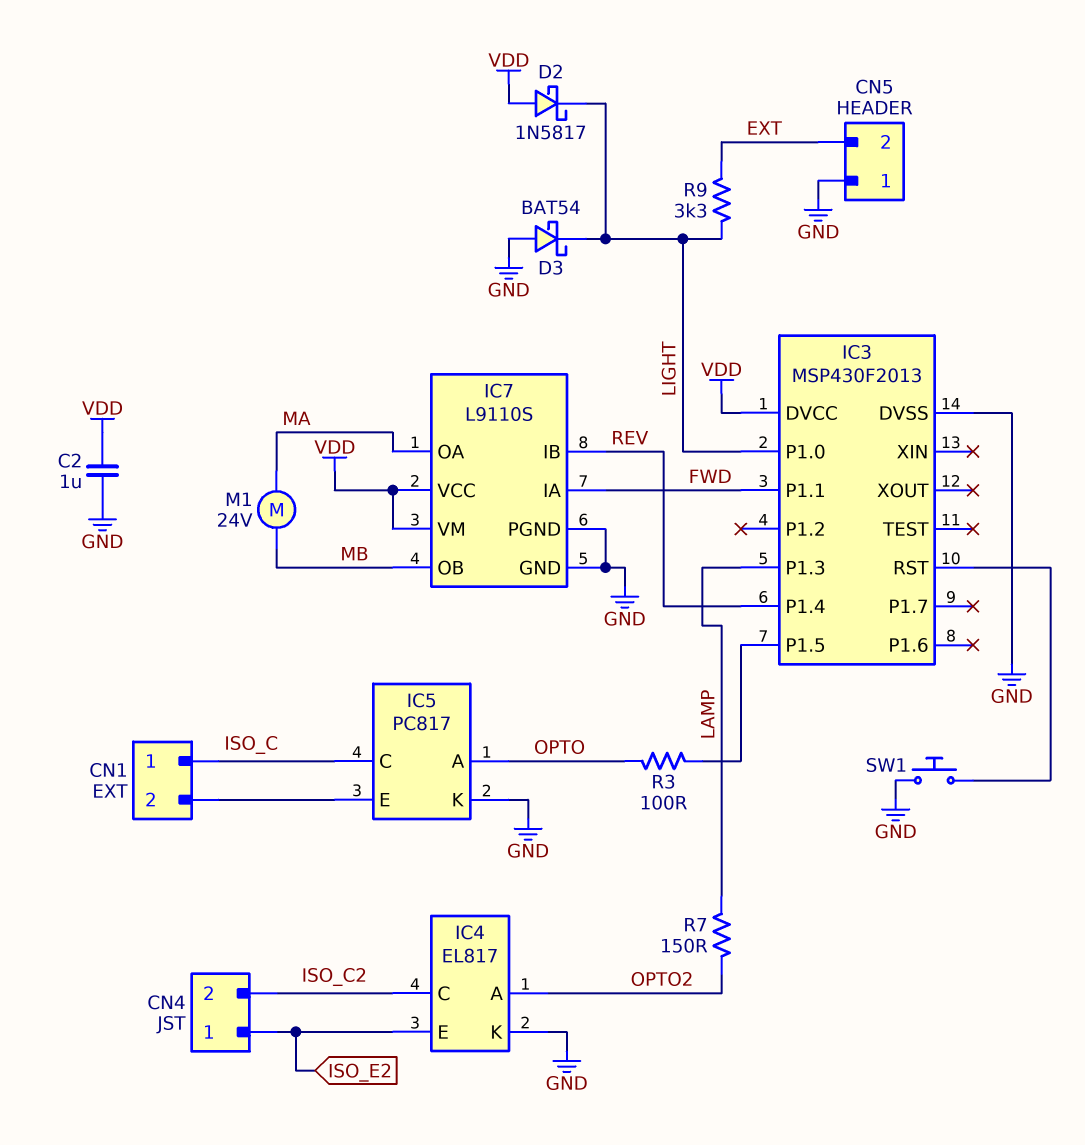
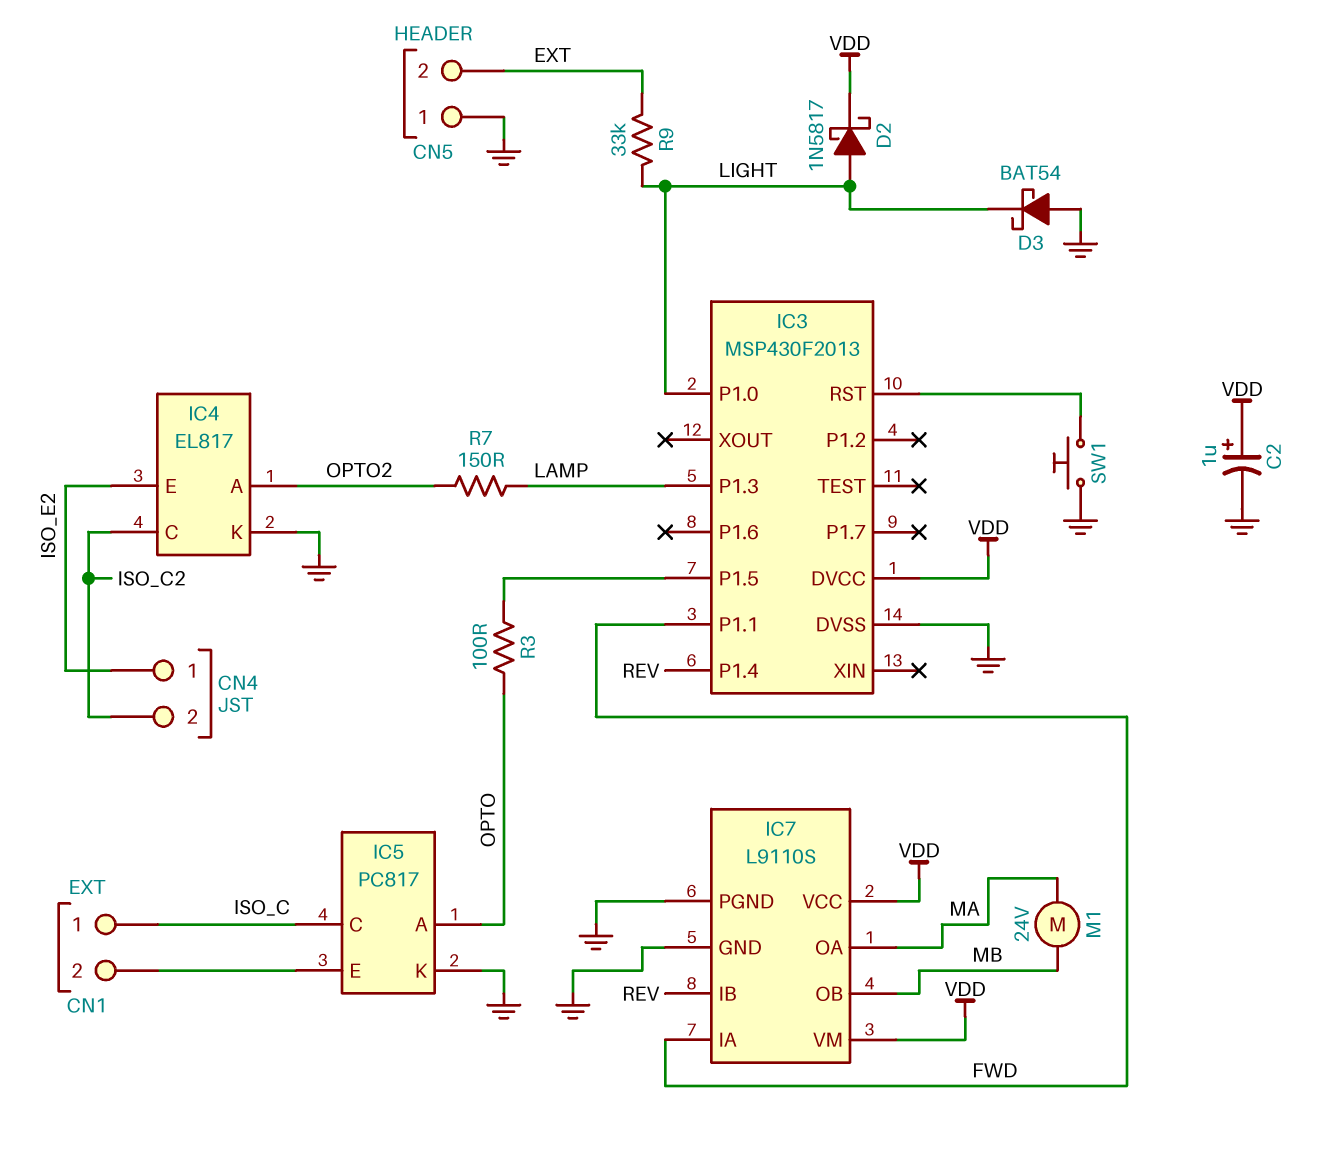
C2: 1uF (GND, VDD) -> 1uF (plus VDD, minus GND)
D2: schottky 1N5817 (A VDD, K LIGHT) -> schottky 1N5817 (A LIGHT, K VDD)
R9: 3.3k (EXT, LIGHT) -> 33k (EXT, LIGHT)

